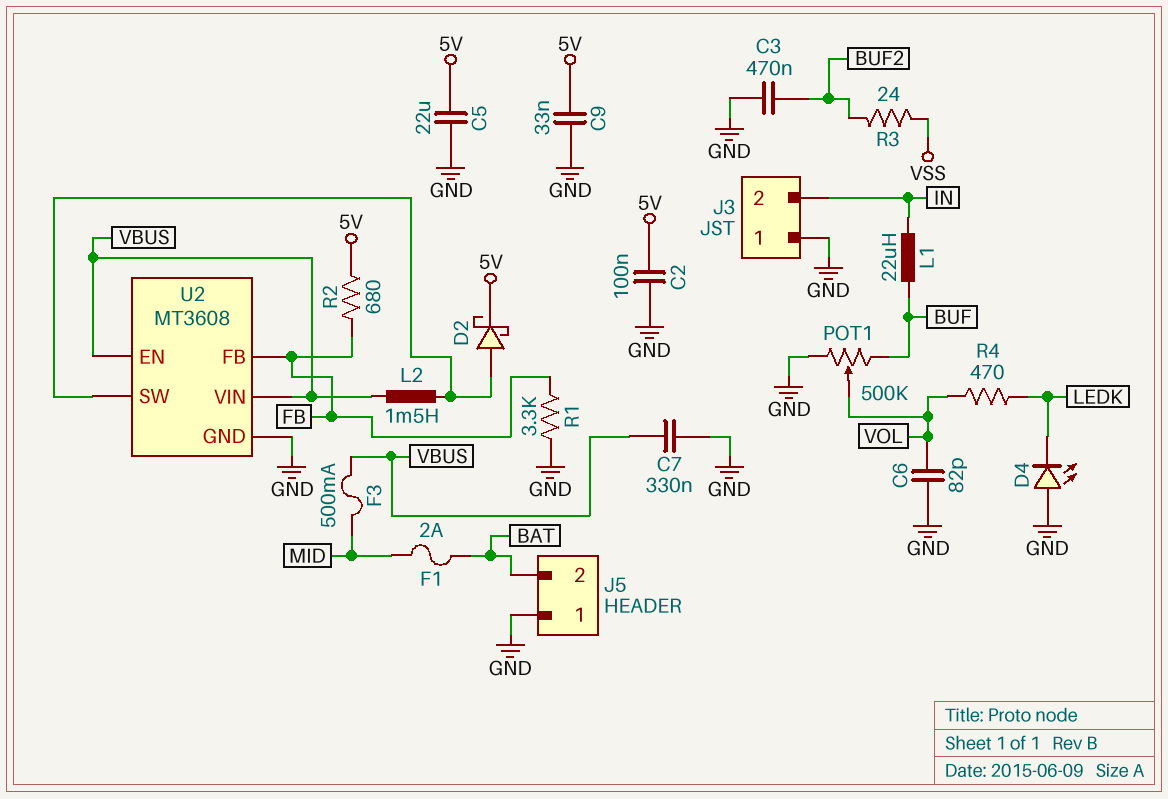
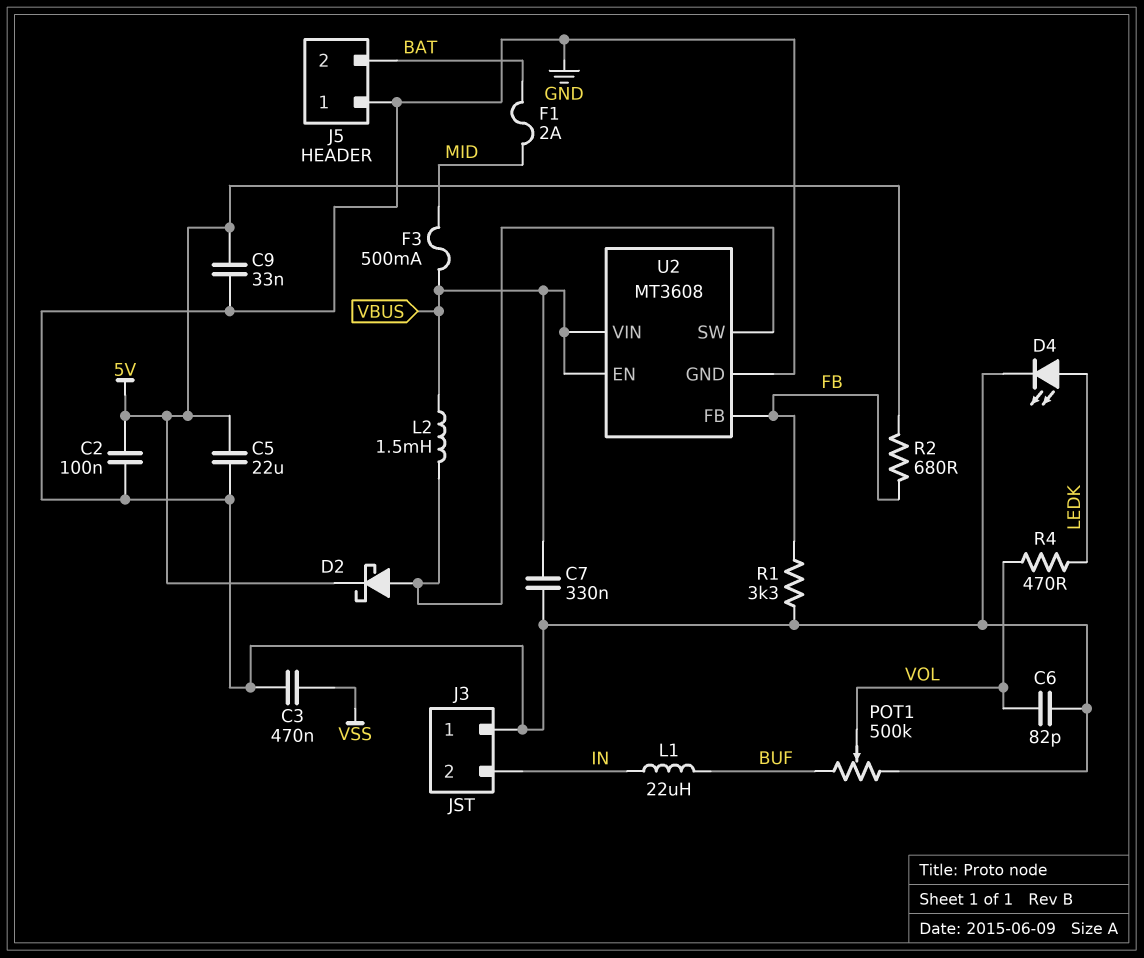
C3: 470nF (BUF2, GND) -> 470nF (GND, VSS)
D4: LED (A GND, K LEDK) -> LED (A LEDK, K GND)
R3: 24 (BUF2, VSS) -> none

